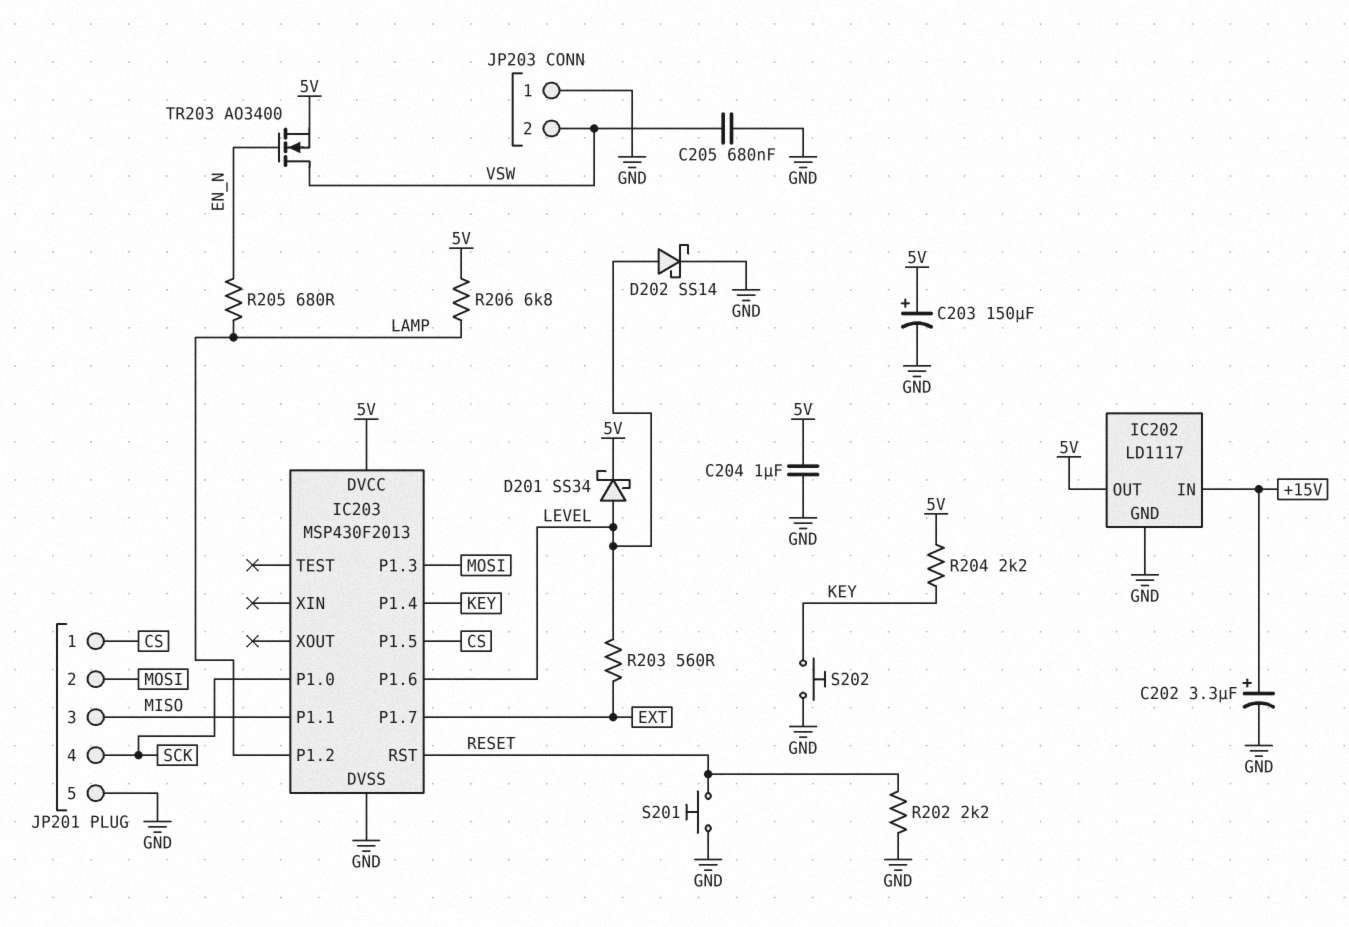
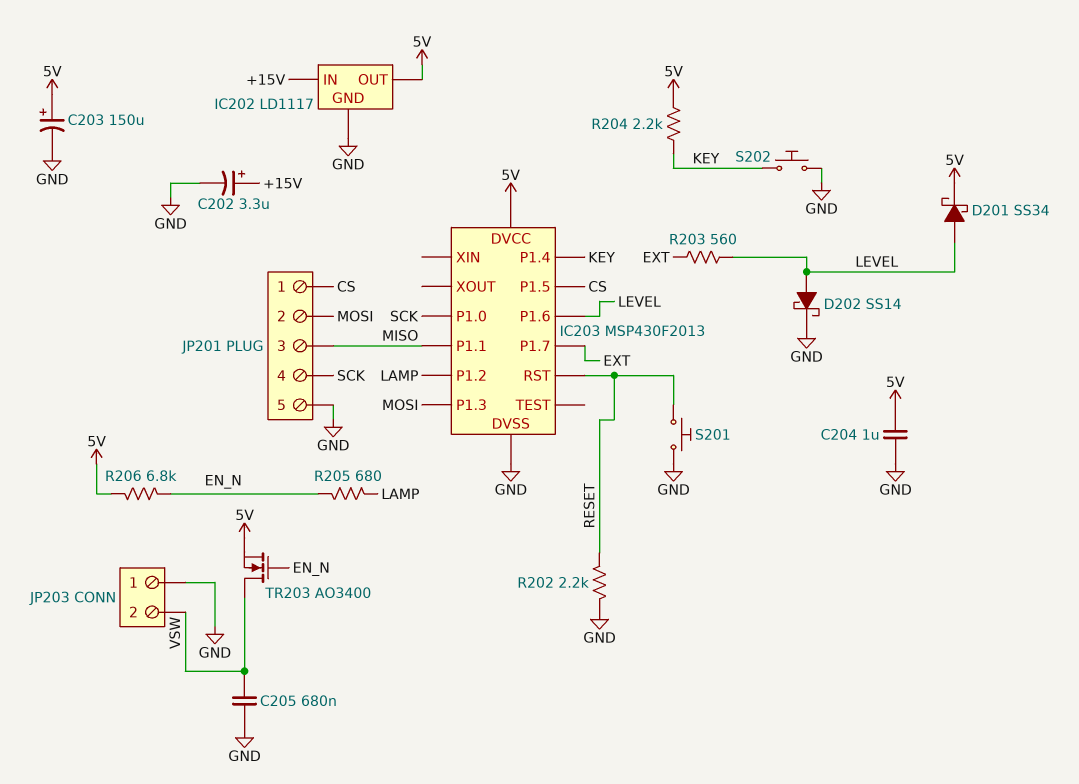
R206: 6.8k (5V, LAMP) -> 6.8k (5V, EN_N)

